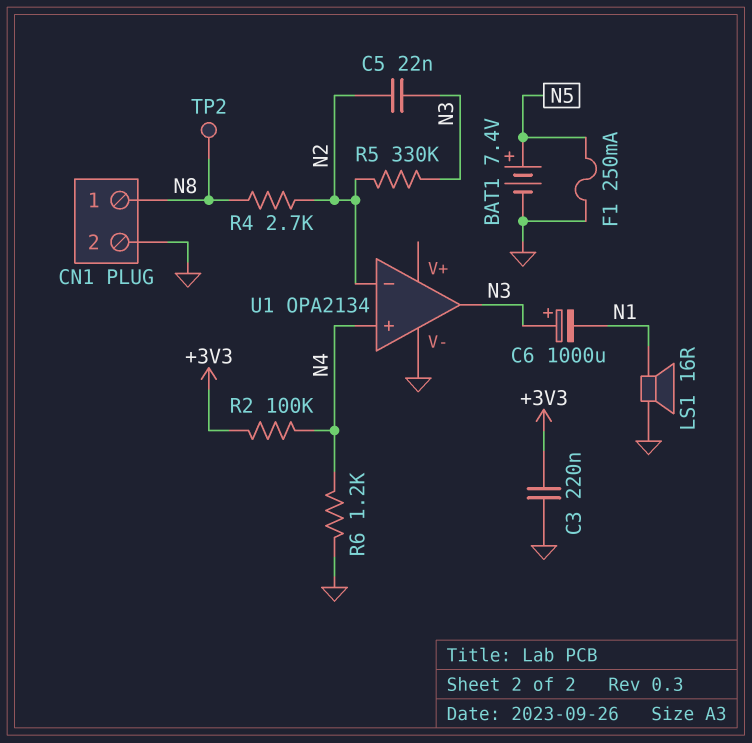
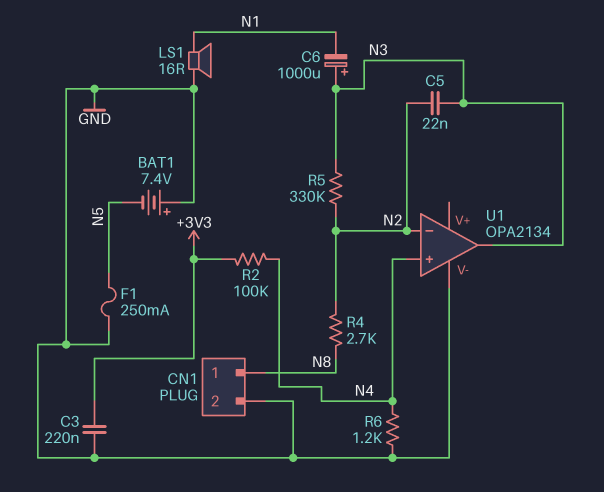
BAT1: 7.4V (plus N5, minus GND) -> 7.4V (plus GND, minus N5)
TP2: test point (N8) -> none

